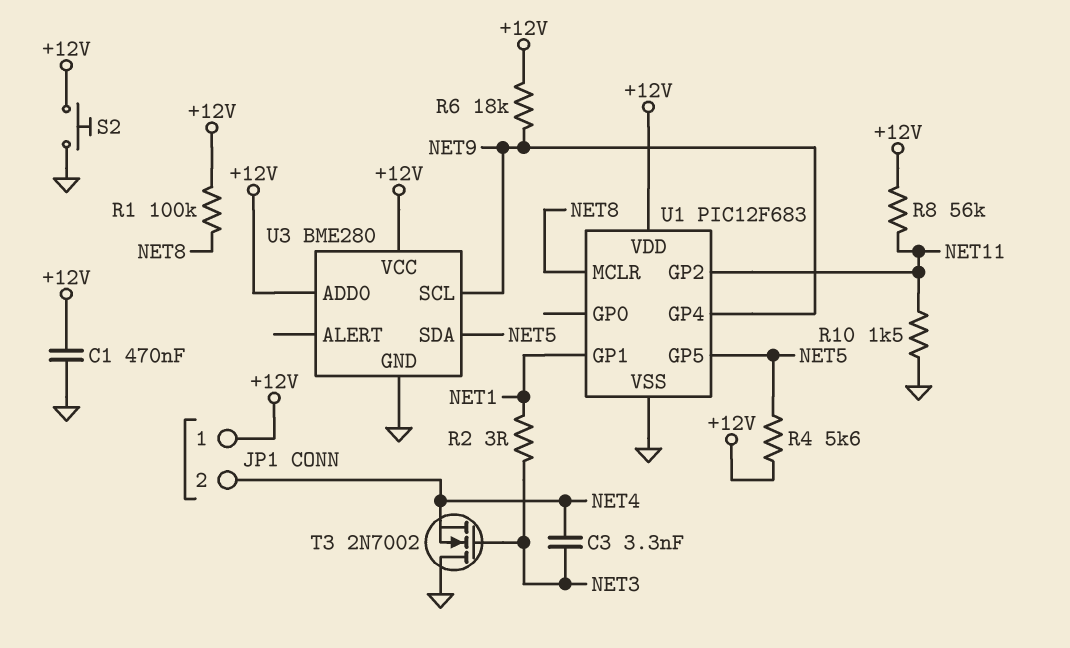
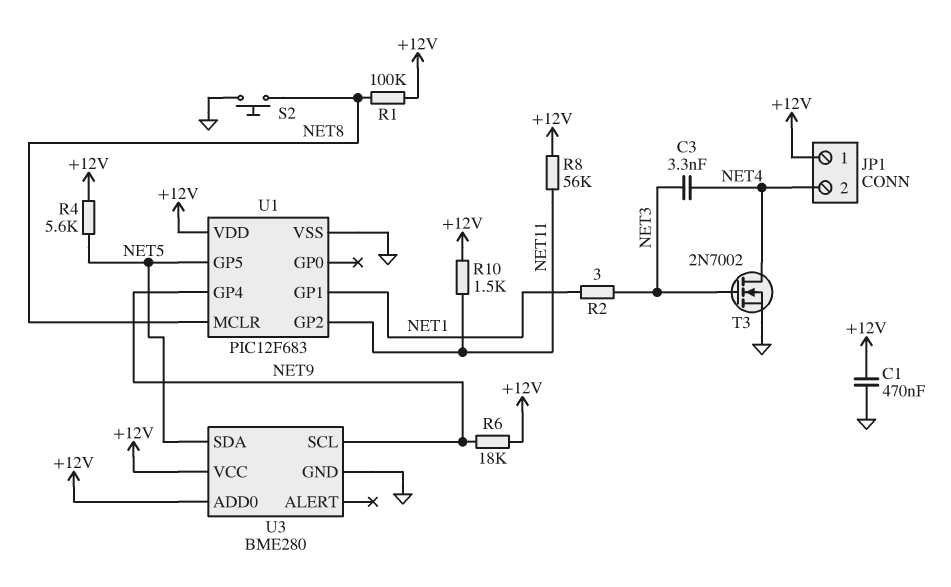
R10: 1.5k (GND, NET11) -> 1.5k (+12V, NET11)
S2: button (+12V, GND) -> button (GND, NET8)
T3: NMOS 2N7002 (G NET3, D GND, S NET4) -> NMOS 2N7002 (G NET3, D NET4, S GND)

